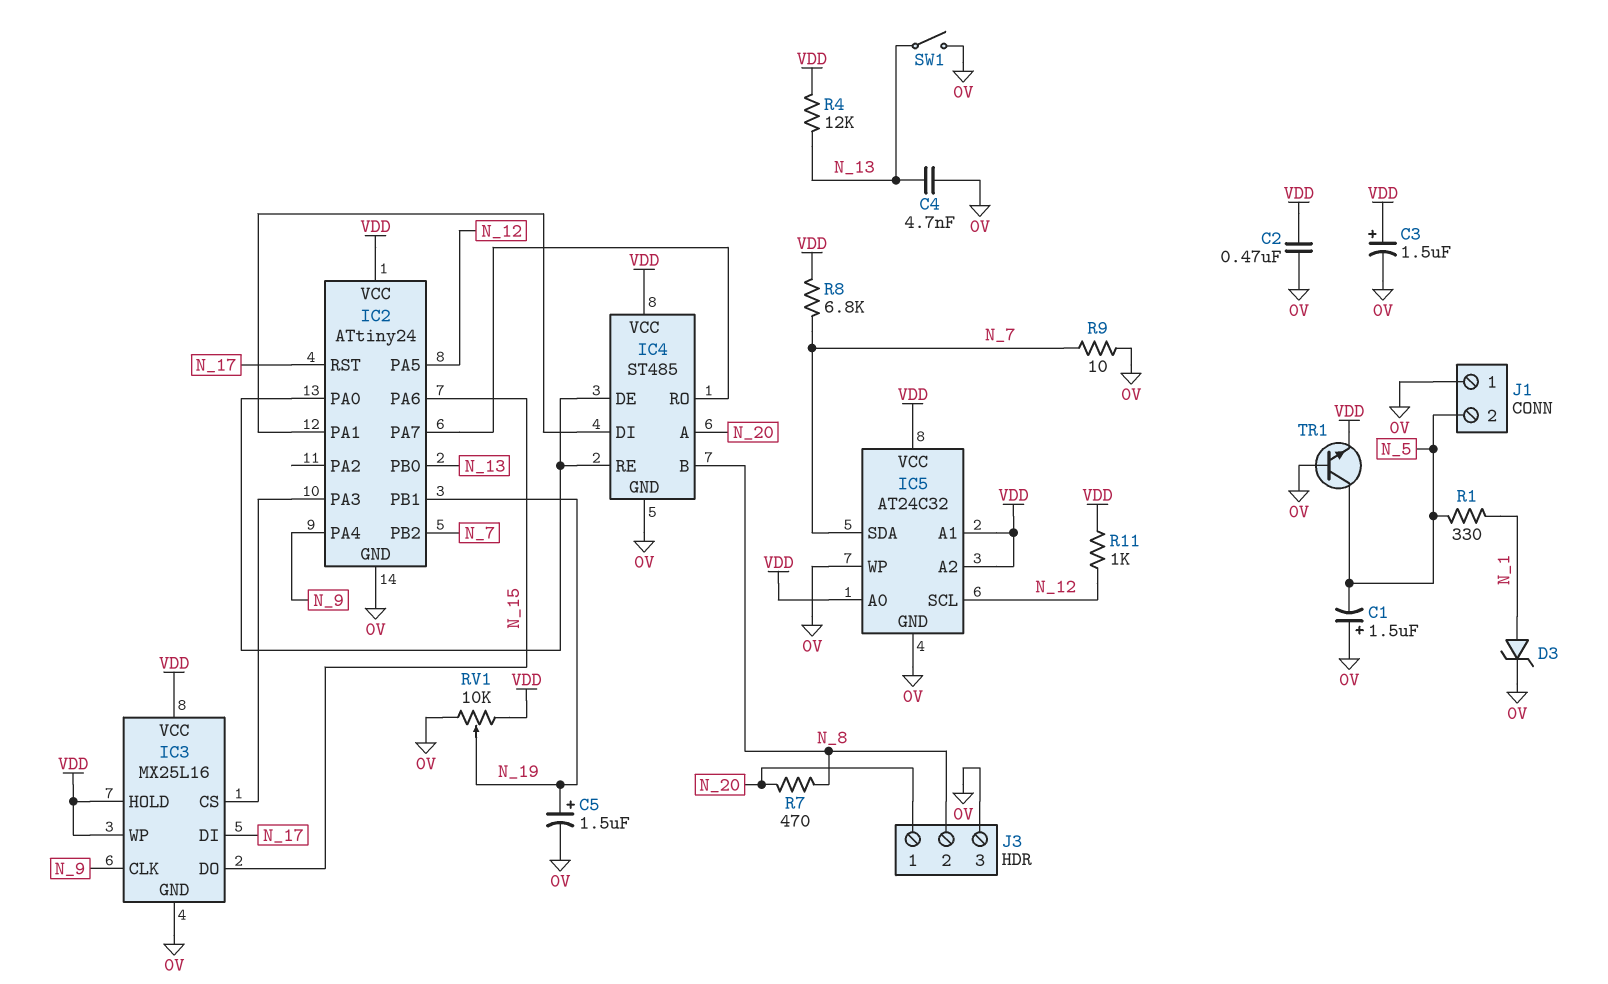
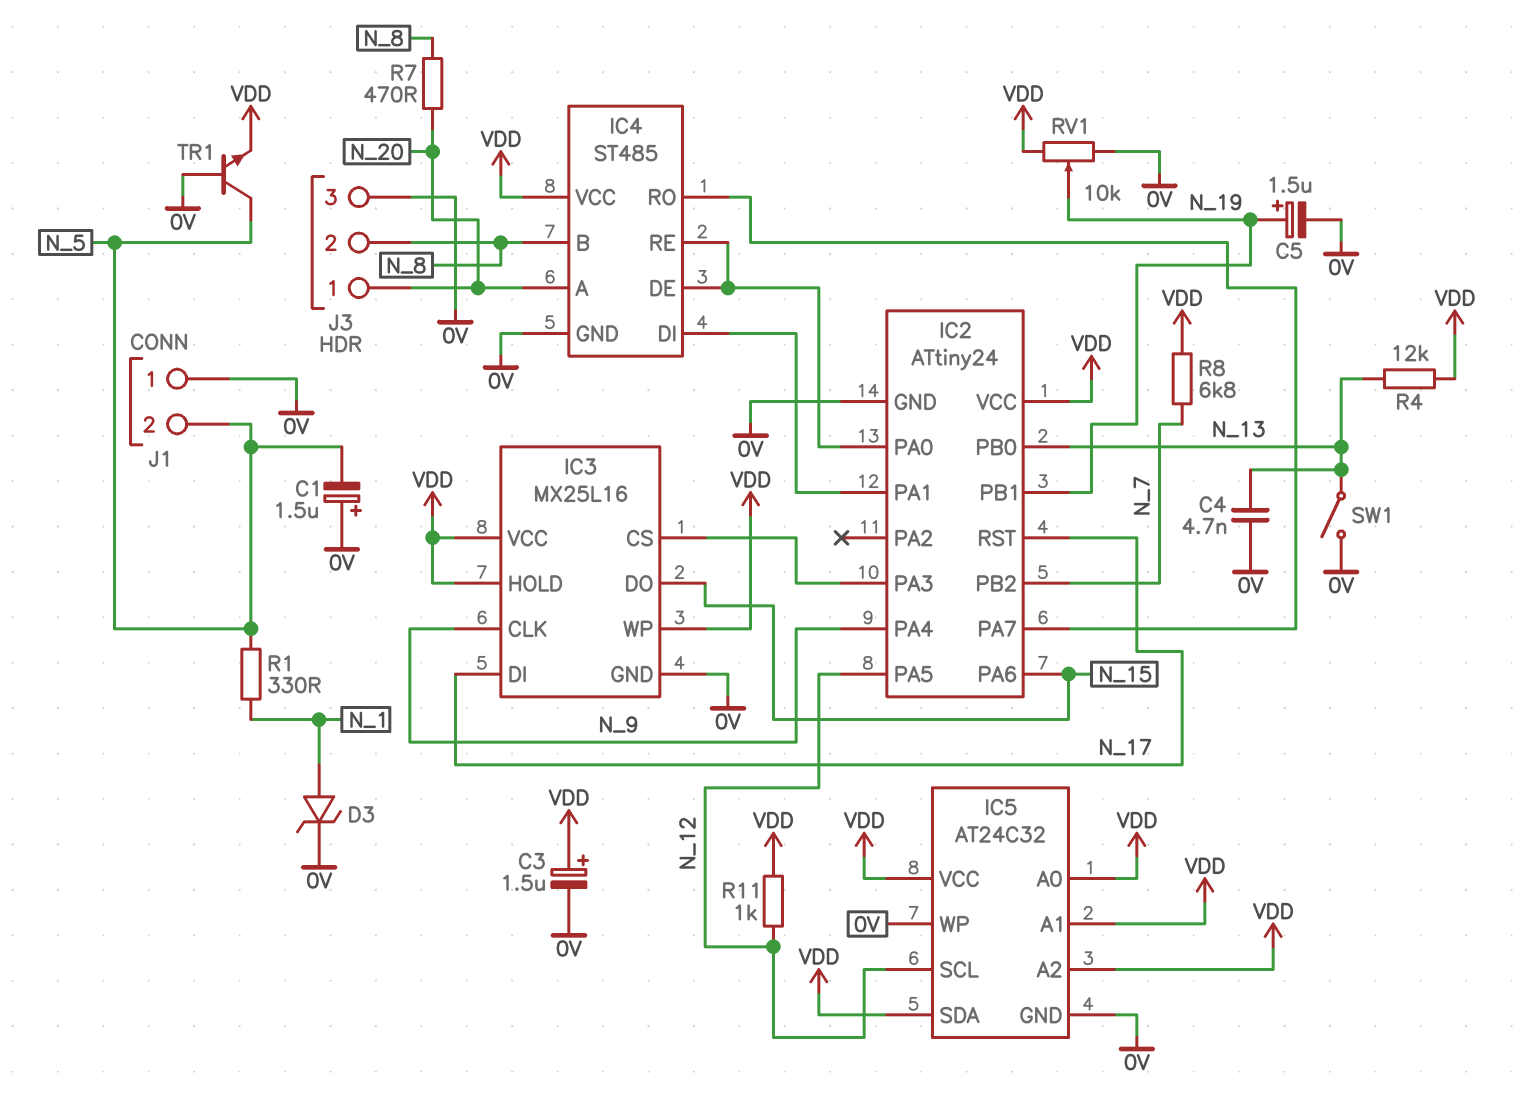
C2: 470nF (0V, VDD) -> none
IC5 pin SDA: N_7 -> VDD
R9: 10 (0V, N_7) -> none

